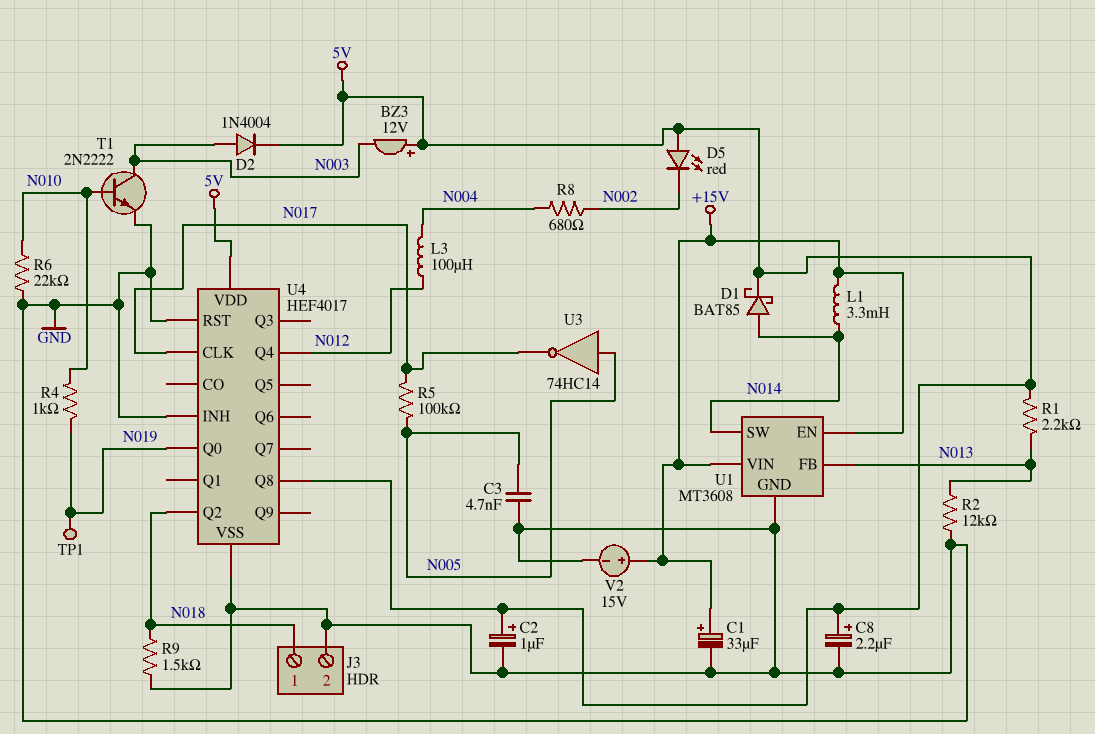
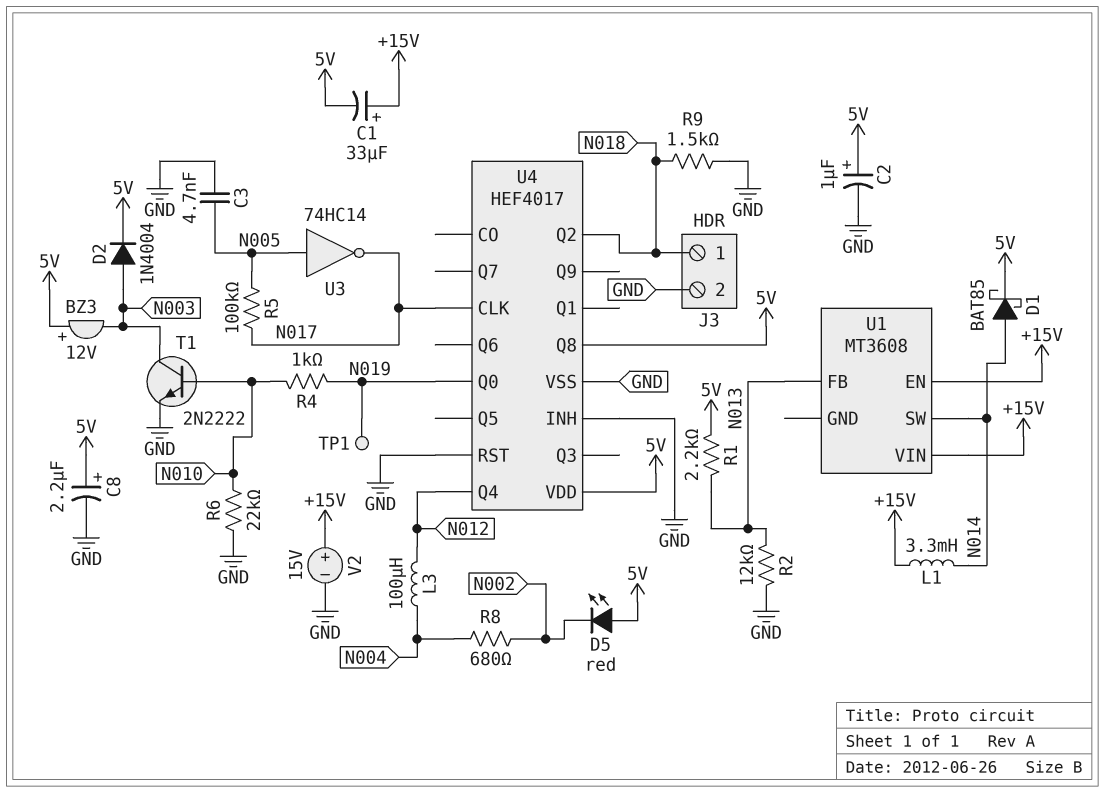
C1: 33uF (plus +15V, minus GND) -> 33uF (plus +15V, minus 5V)
U1 pin GND: GND -> none

